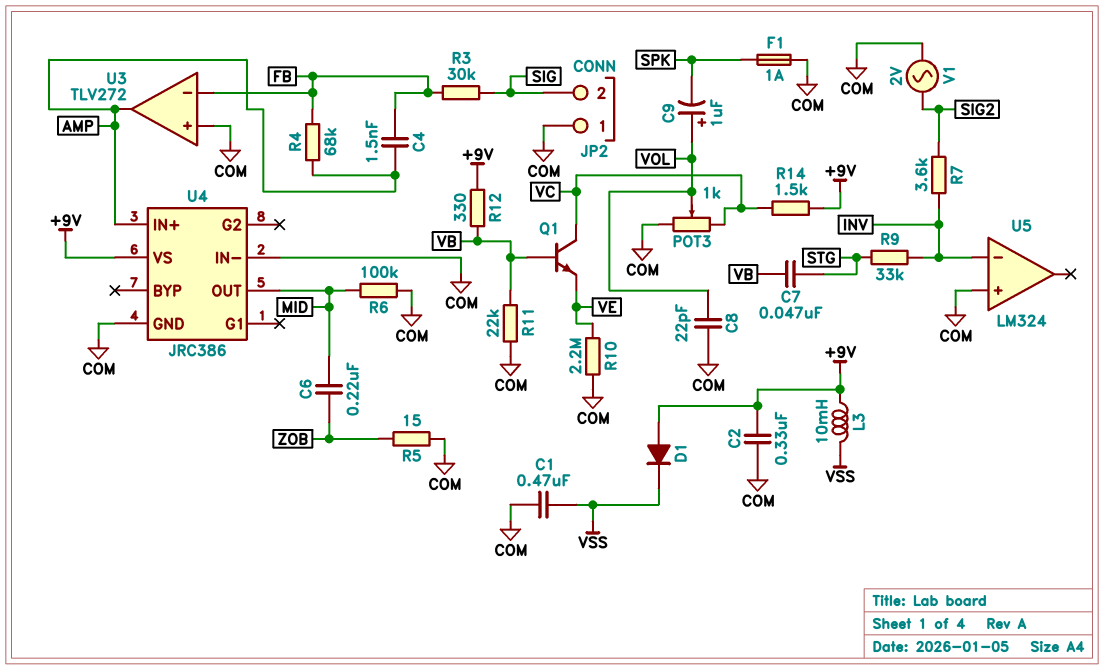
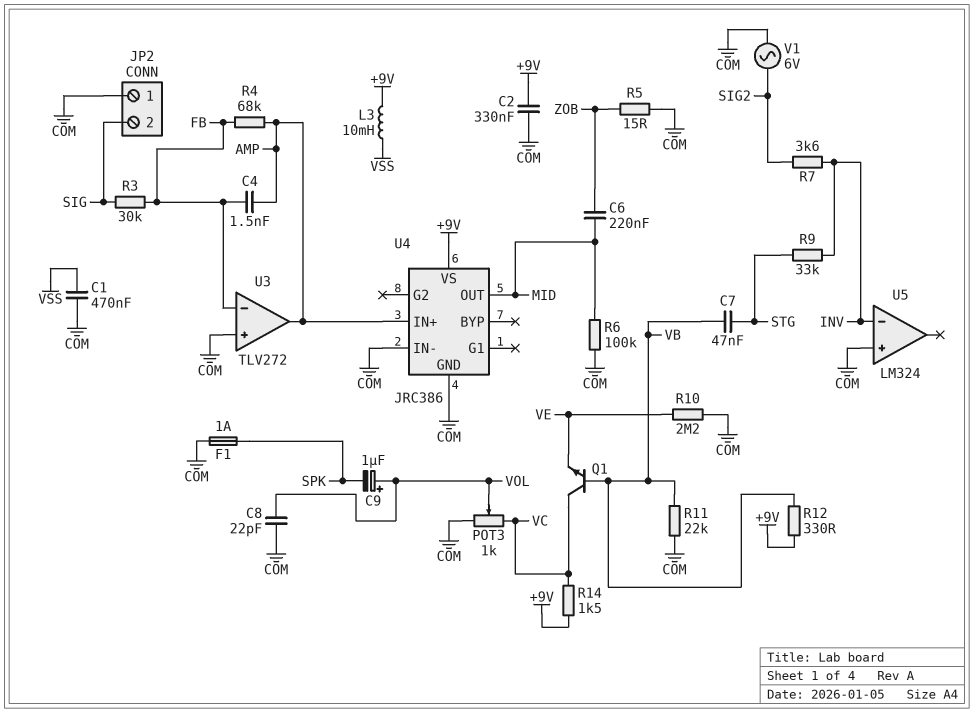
D1: diode (A +9V, K VSS) -> none
V1: AC 2V (COM, SIG2) -> AC 6V (COM, SIG2)

